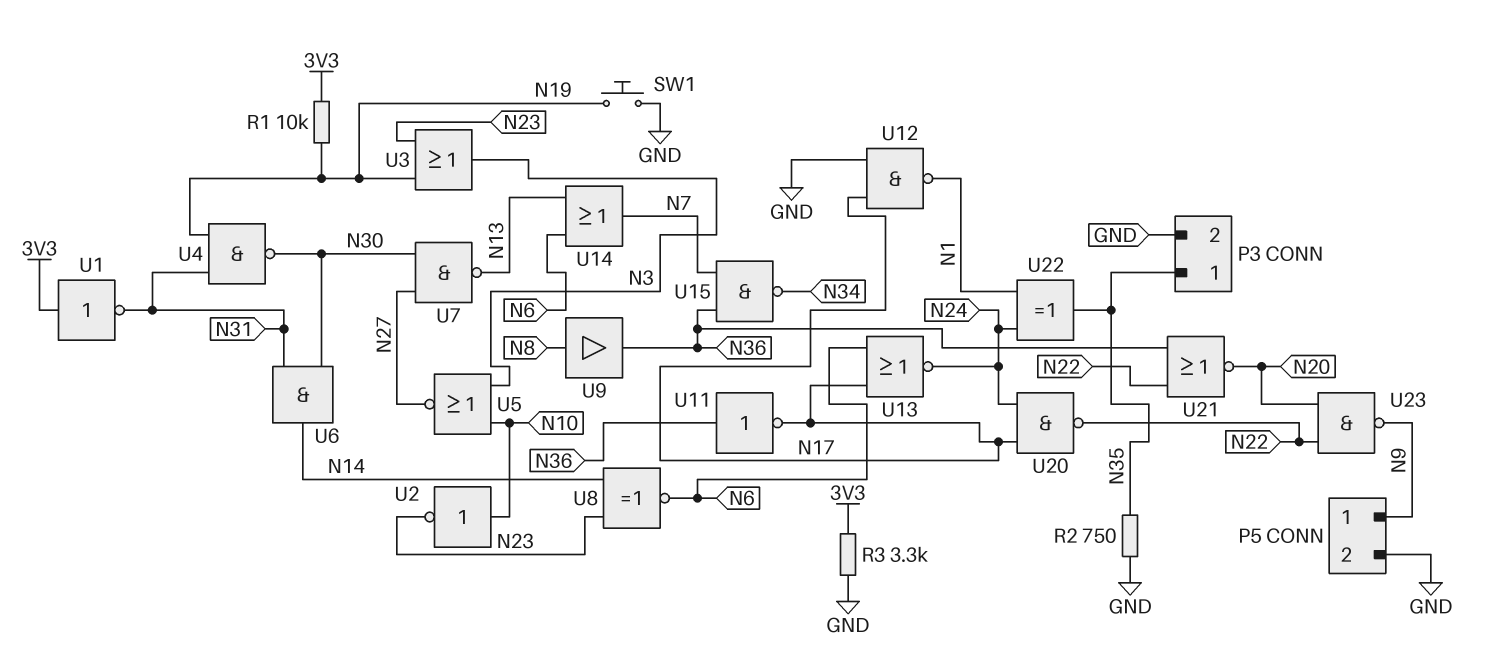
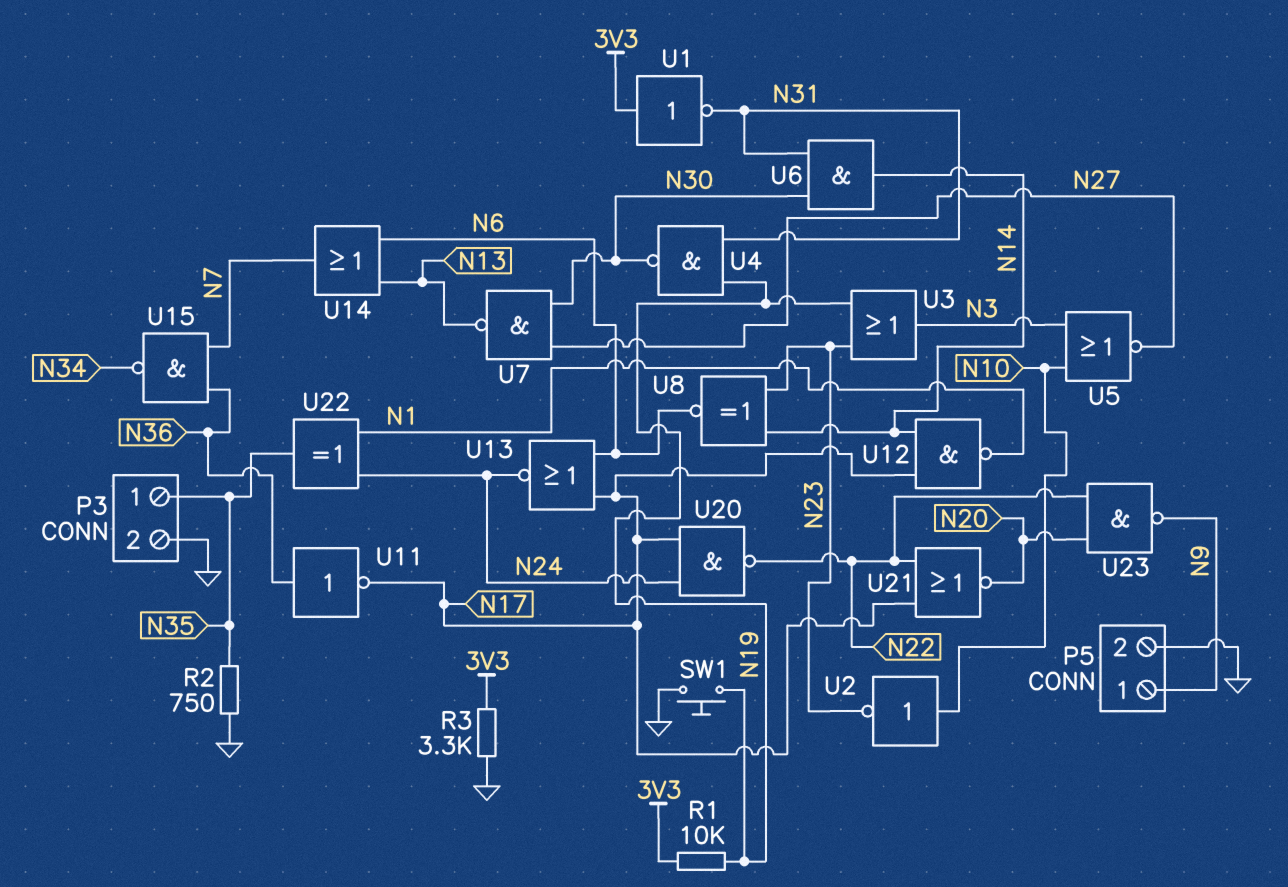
U9: buffer (in N8, out N36) -> none
U12: NAND (in GND, in N17, out N1) -> NAND (in N14, in N17, out N1)
U21: NOR (in N22, in N36, out N20) -> NOR (in N17, in N22, out N20)

